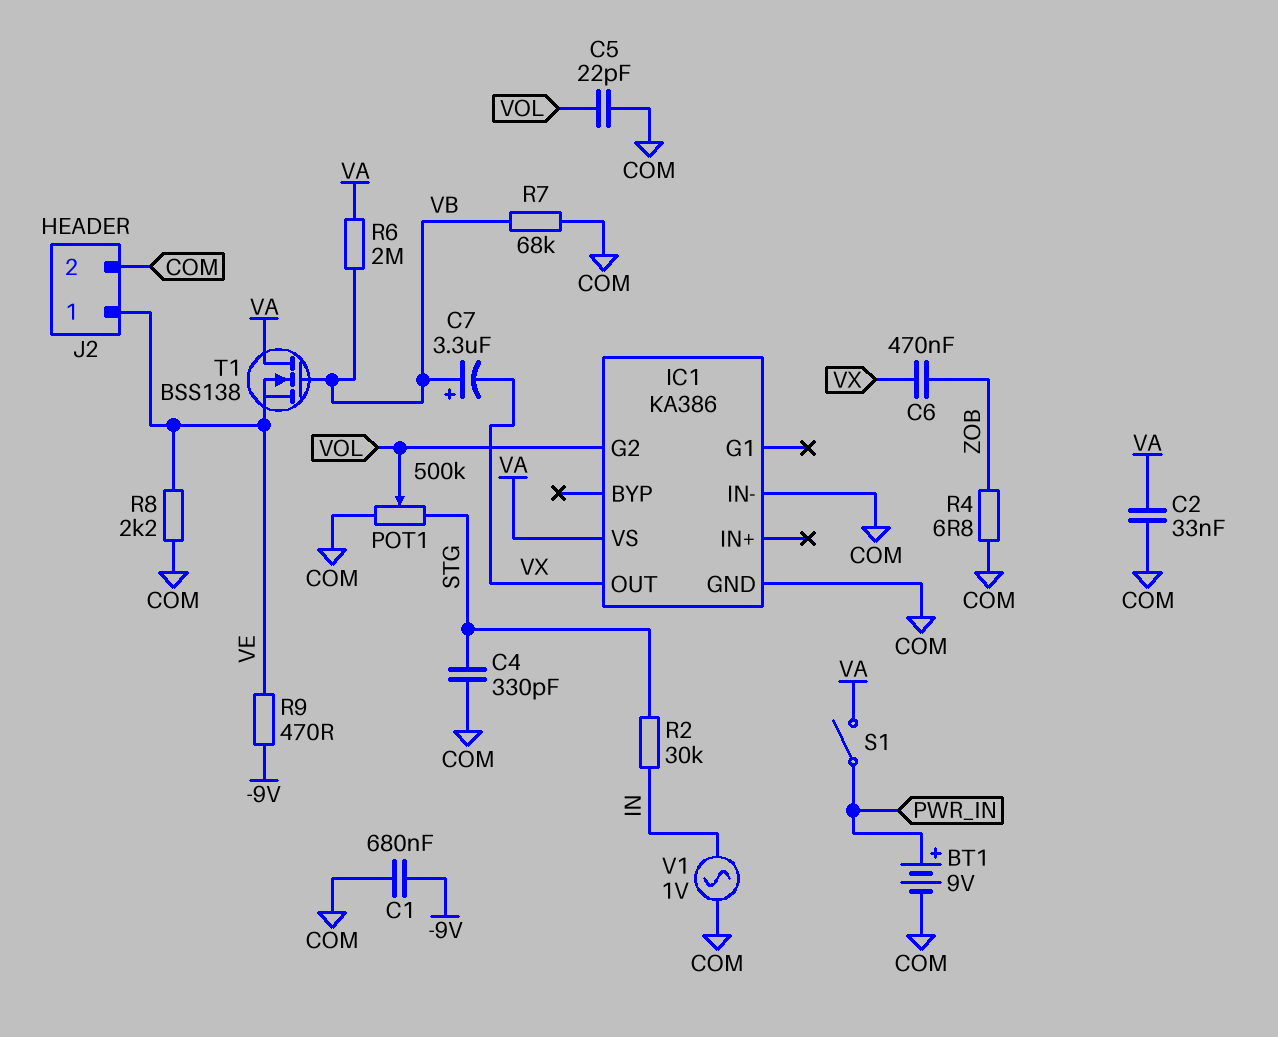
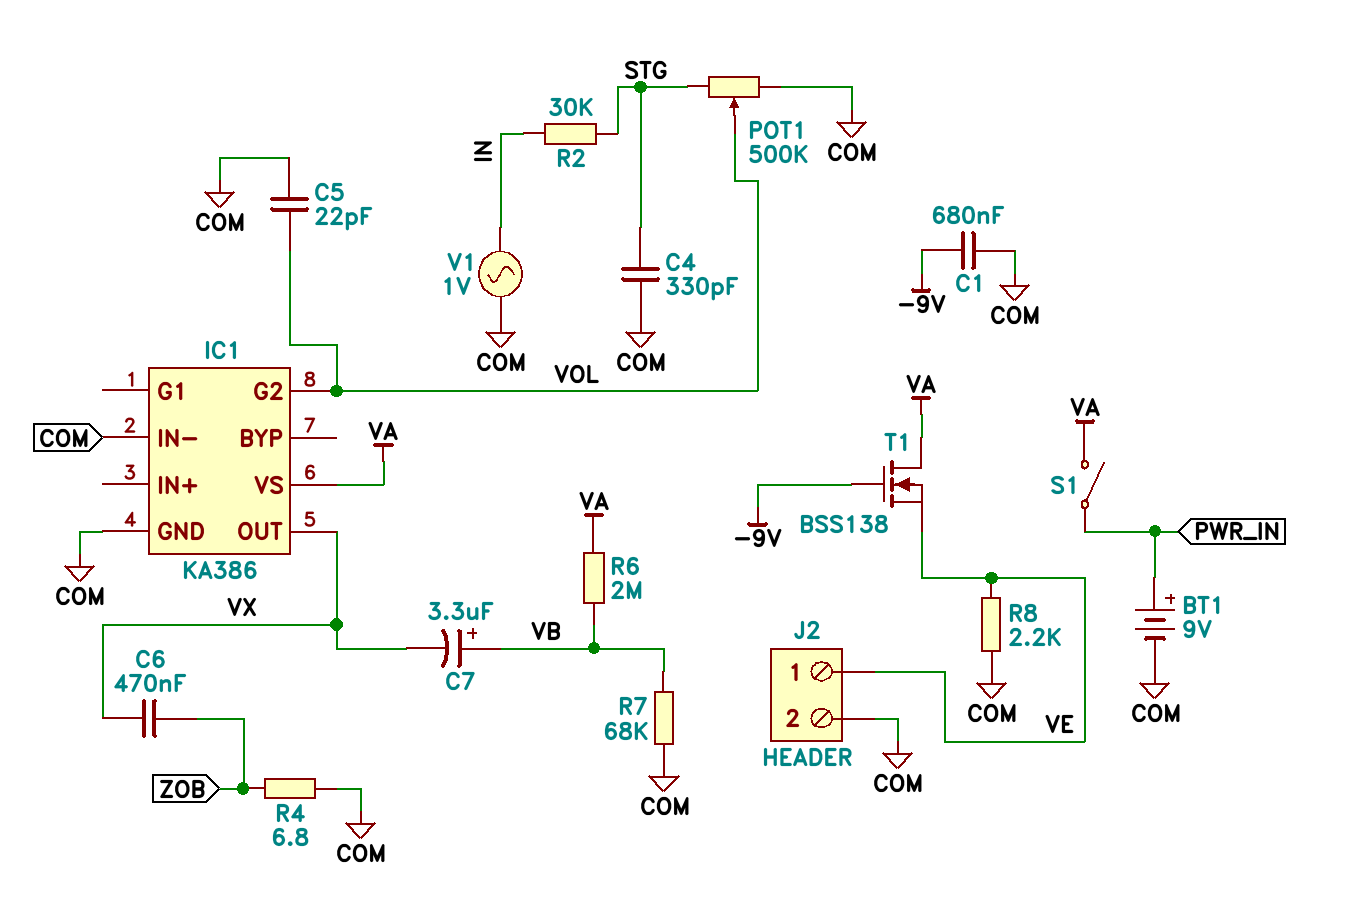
C2: 33nF (COM, VA) -> none
R9: 470 (-9V, VE) -> none
T1: NMOS BSS138 (G VB, D VA, S VE) -> NMOS BSS138 (G -9V, D VA, S VE)

